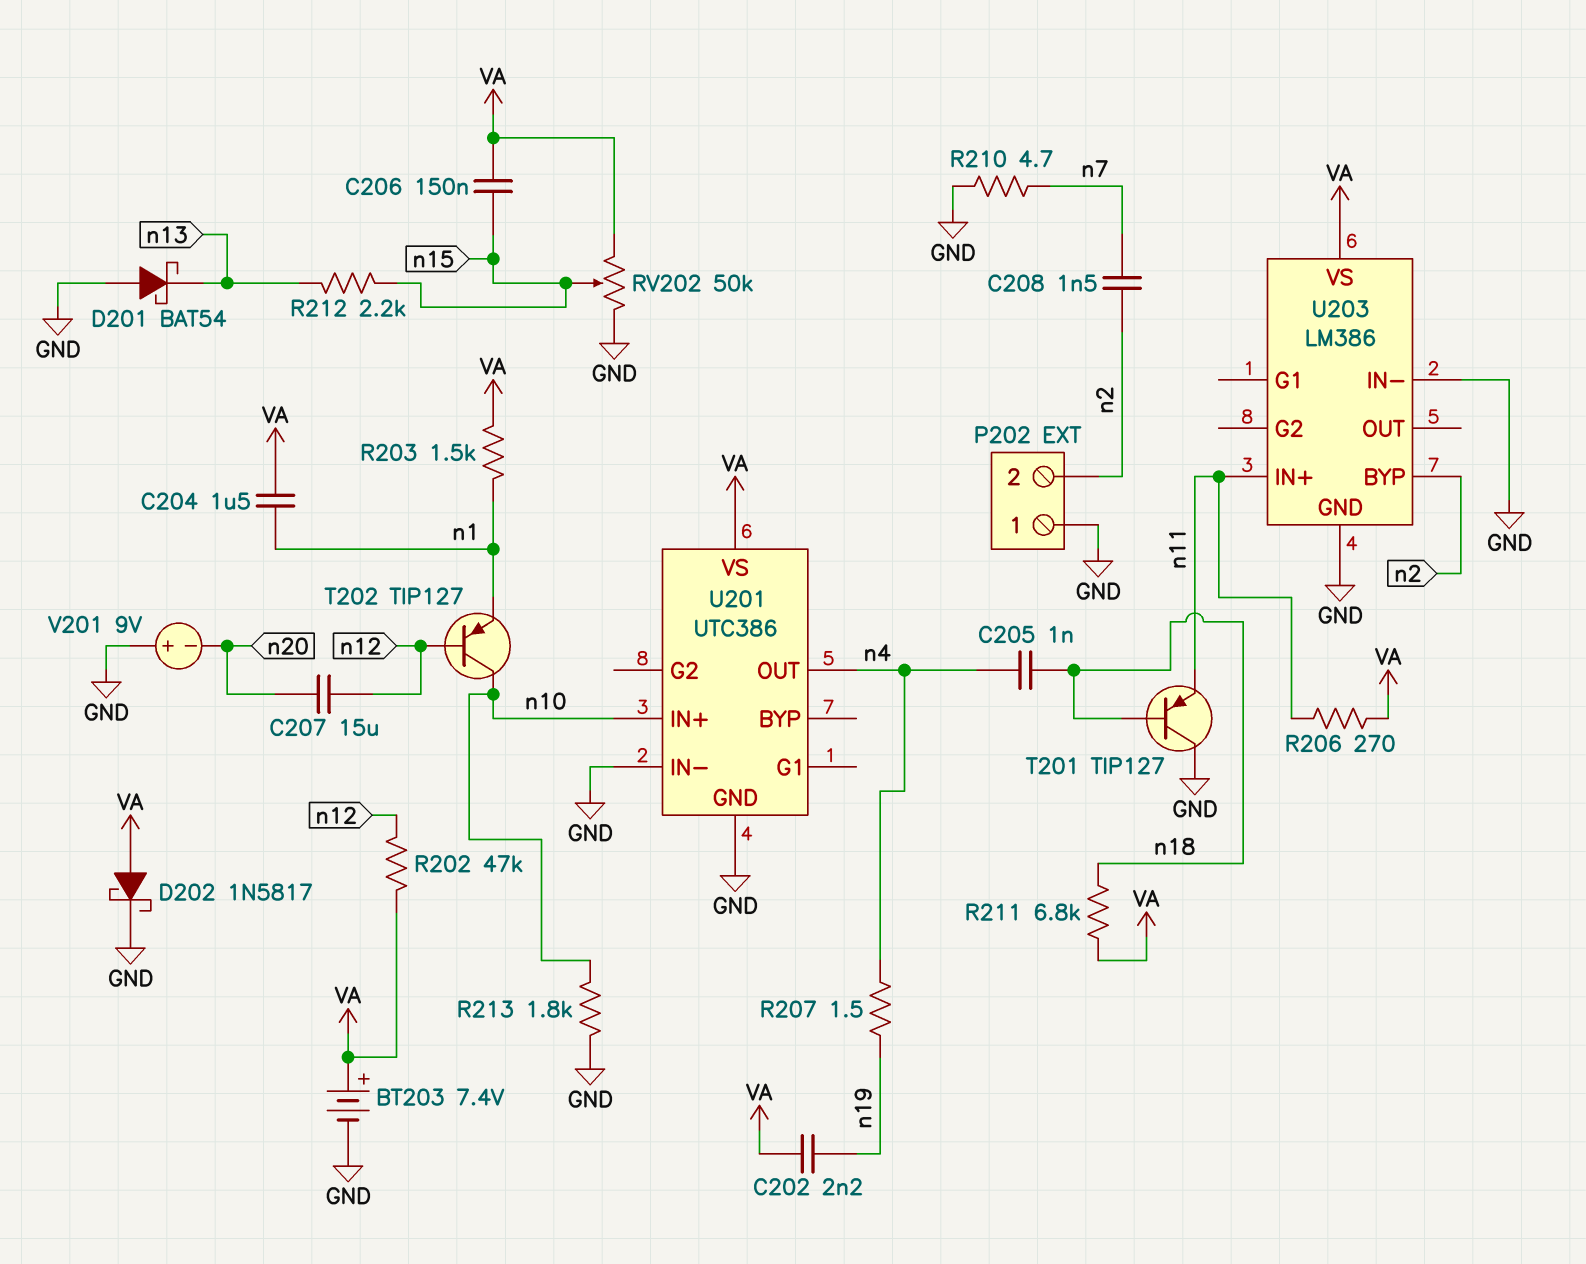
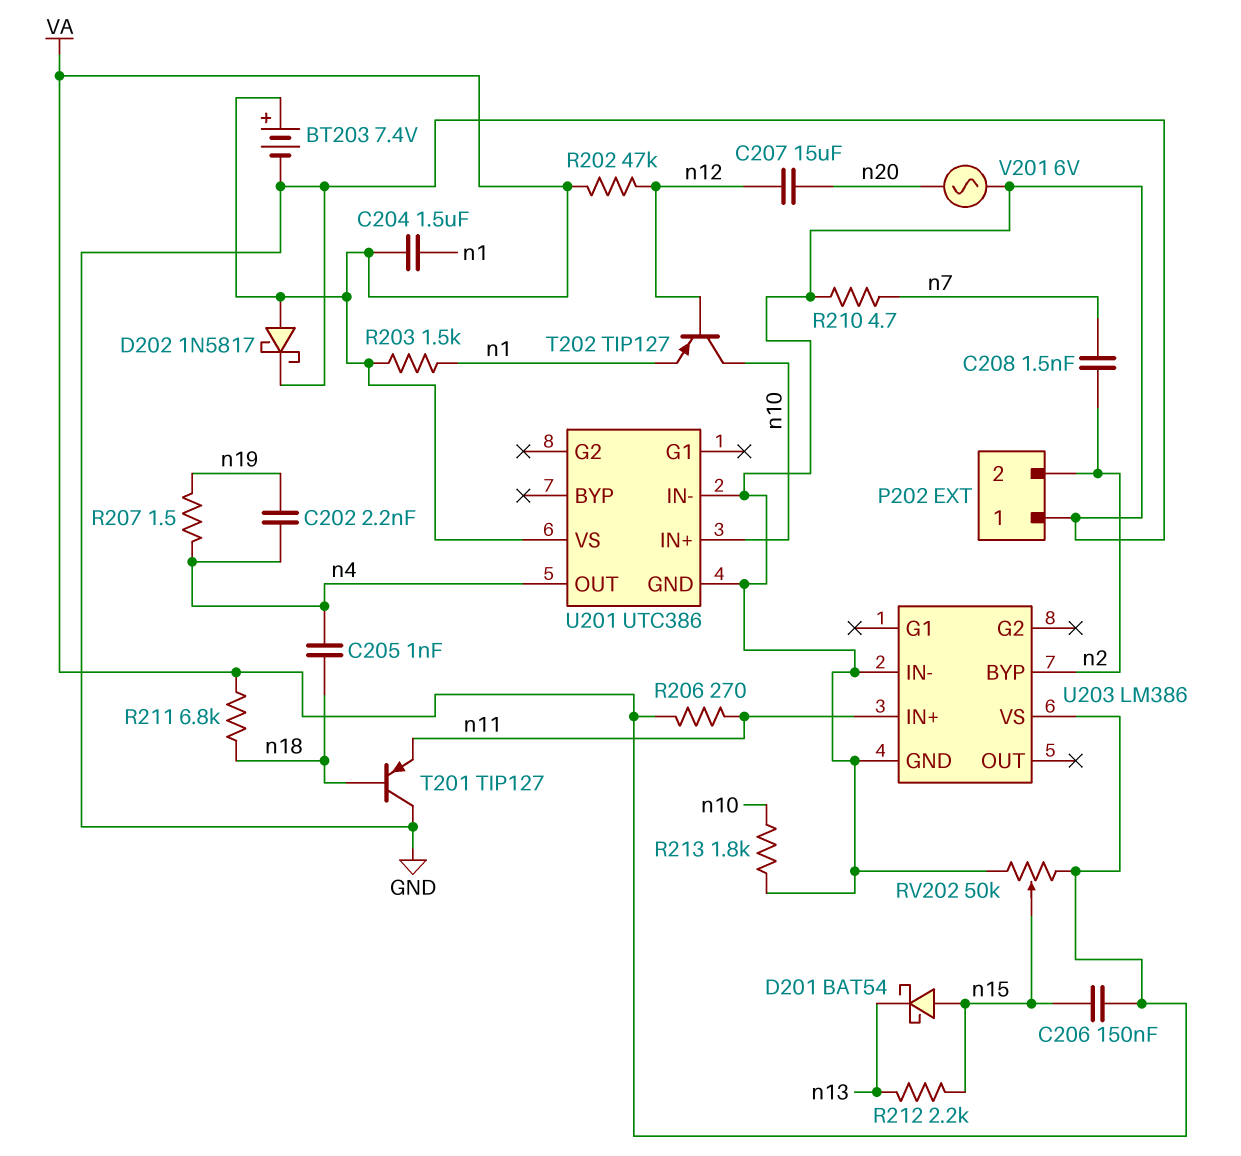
C202: 2.2nF (VA, n19) -> 2.2nF (n4, n19)
D201: schottky BAT54 (A GND, K n13) -> schottky BAT54 (A n15, K n13)
V201: 9V (plus GND, minus n20) -> AC 6V (GND, n20)

